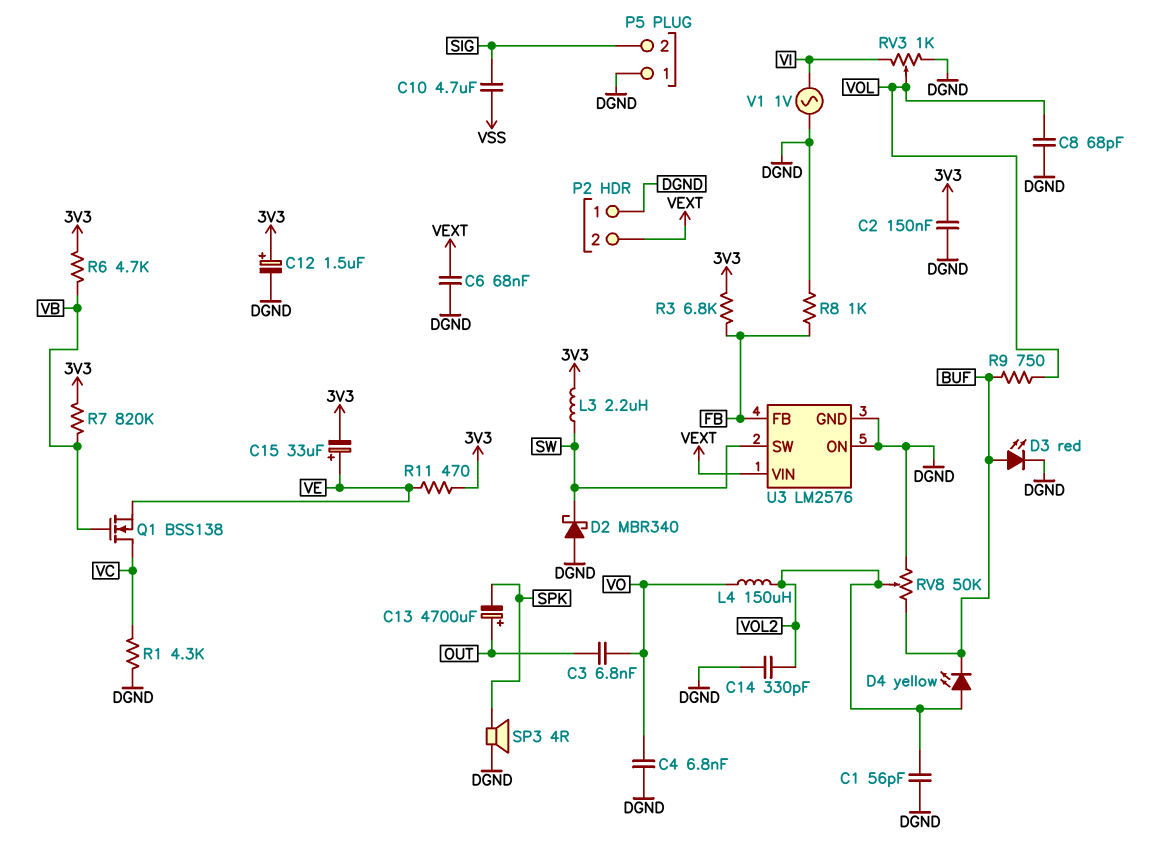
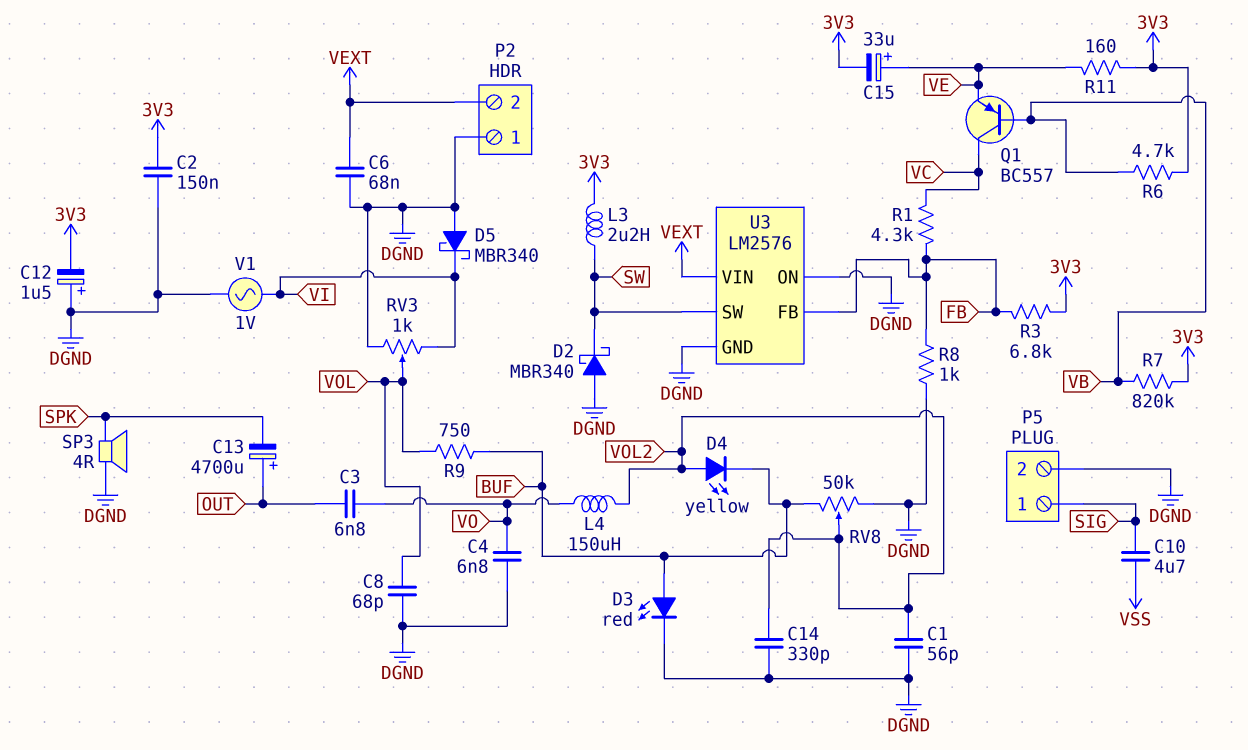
C12: 1.5uF (plus 3V3, minus DGND) -> 1.5uF (plus DGND, minus 3V3)
D5: none -> schottky MBR340 (A DGND, K VI)
P5 pin 1: DGND -> SIG
P5 pin 2: SIG -> DGND
Q1: NMOS BSS138 (G VB, D VC, S VE) -> PNP BC557 (B VB, C VC, E VE)
R1: 4.3k (DGND, VC) -> 4.3k (FB, VC)
R11: 470 (3V3, VE) -> 160 (3V3, VE)

